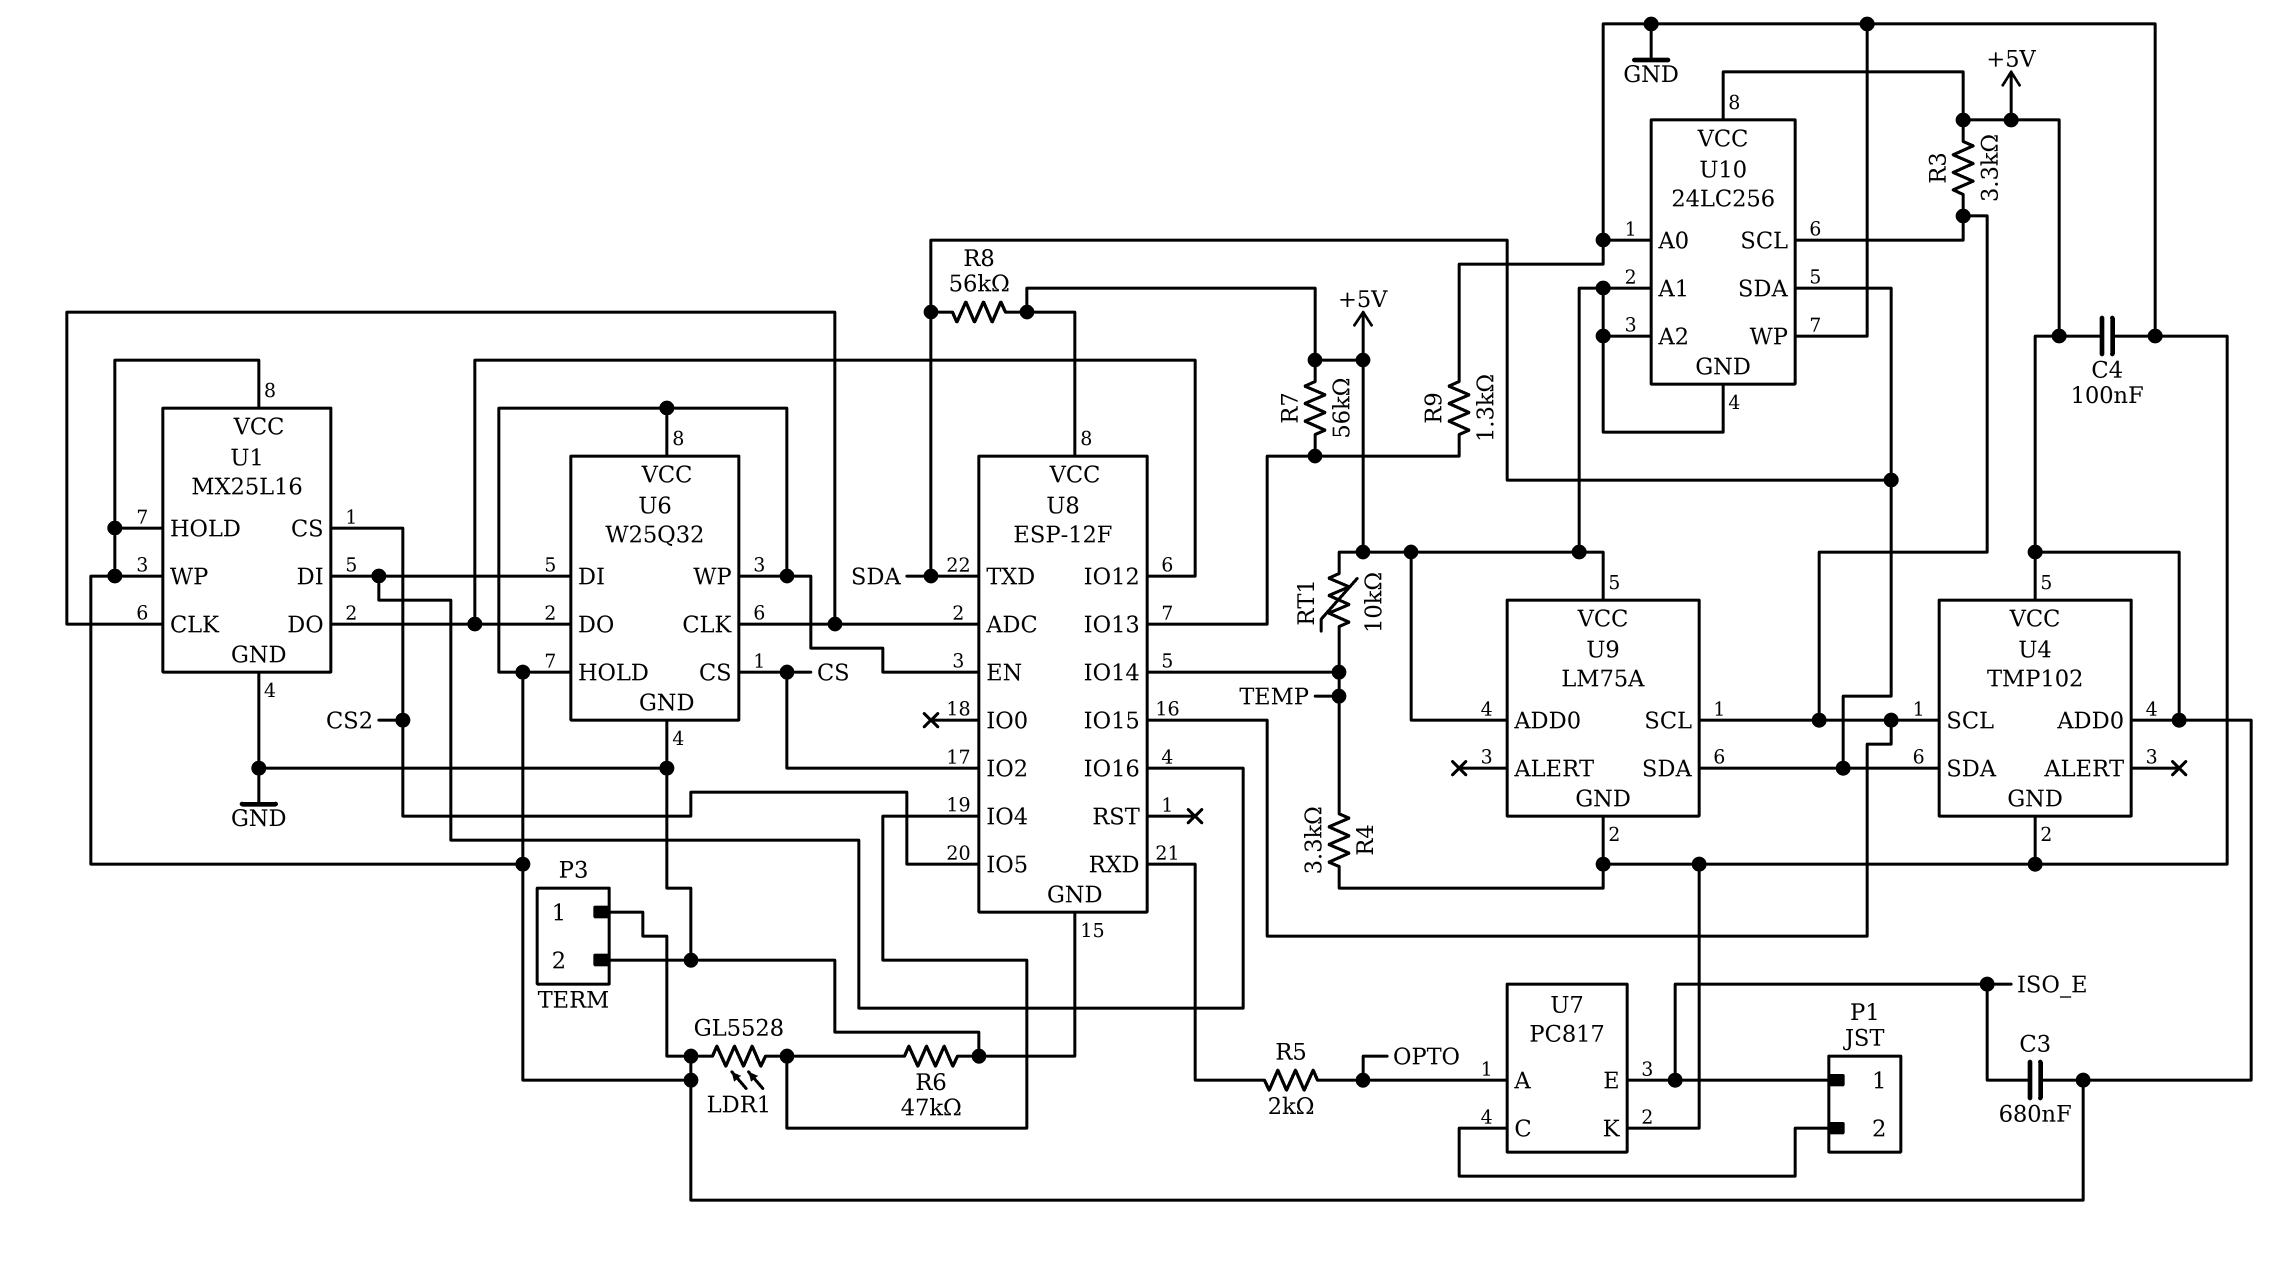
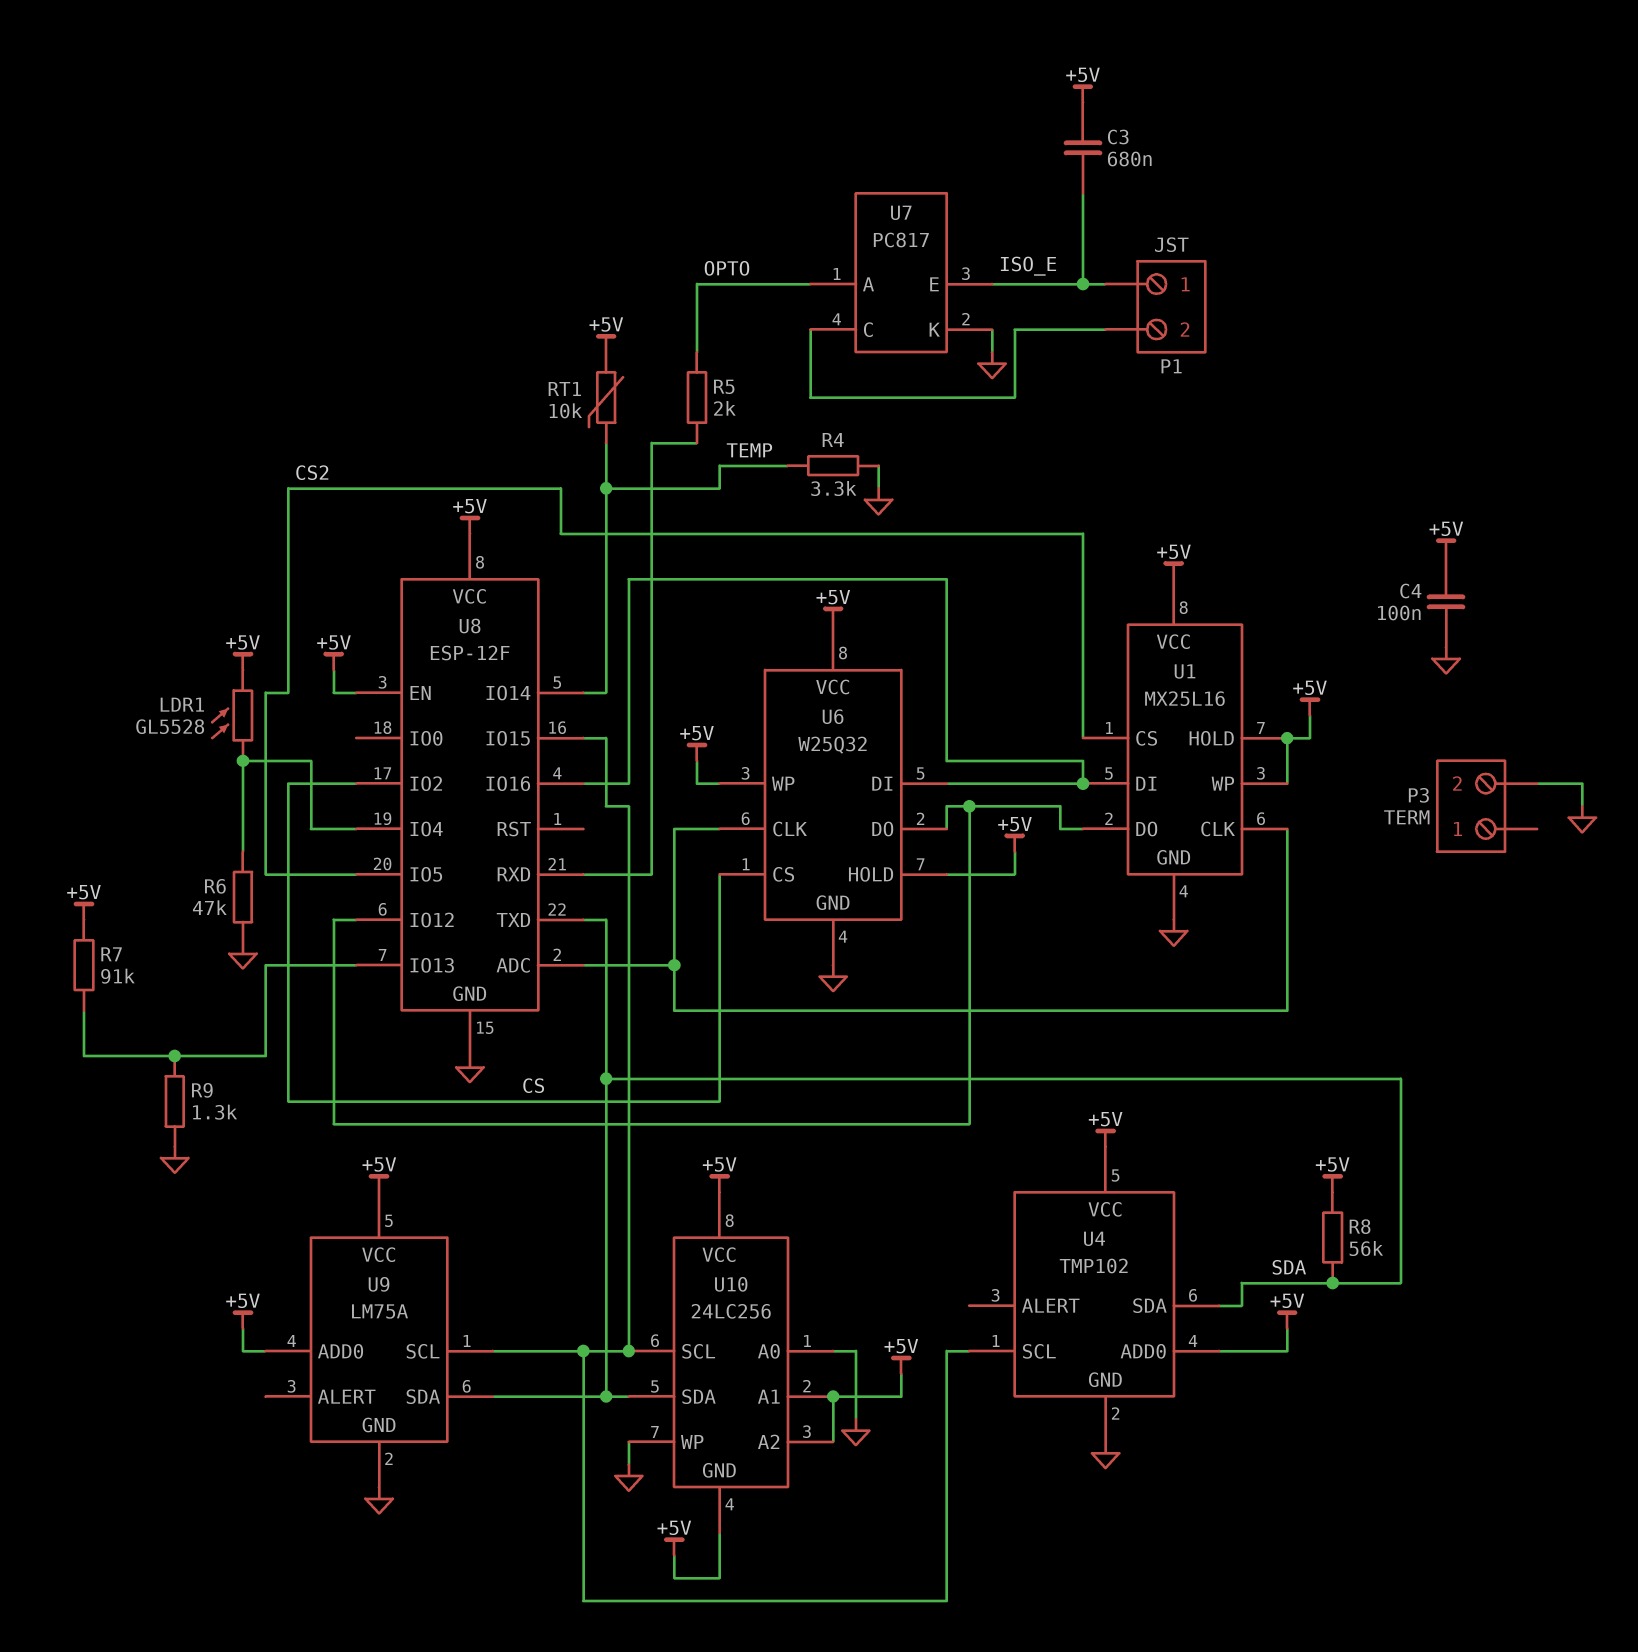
P3 pin 1: +5V -> none
R3: 3.3k (+5V, U4/SCL) -> none
R7: 56k (+5V, U8/IO13) -> 91k (+5V, U8/IO13)

